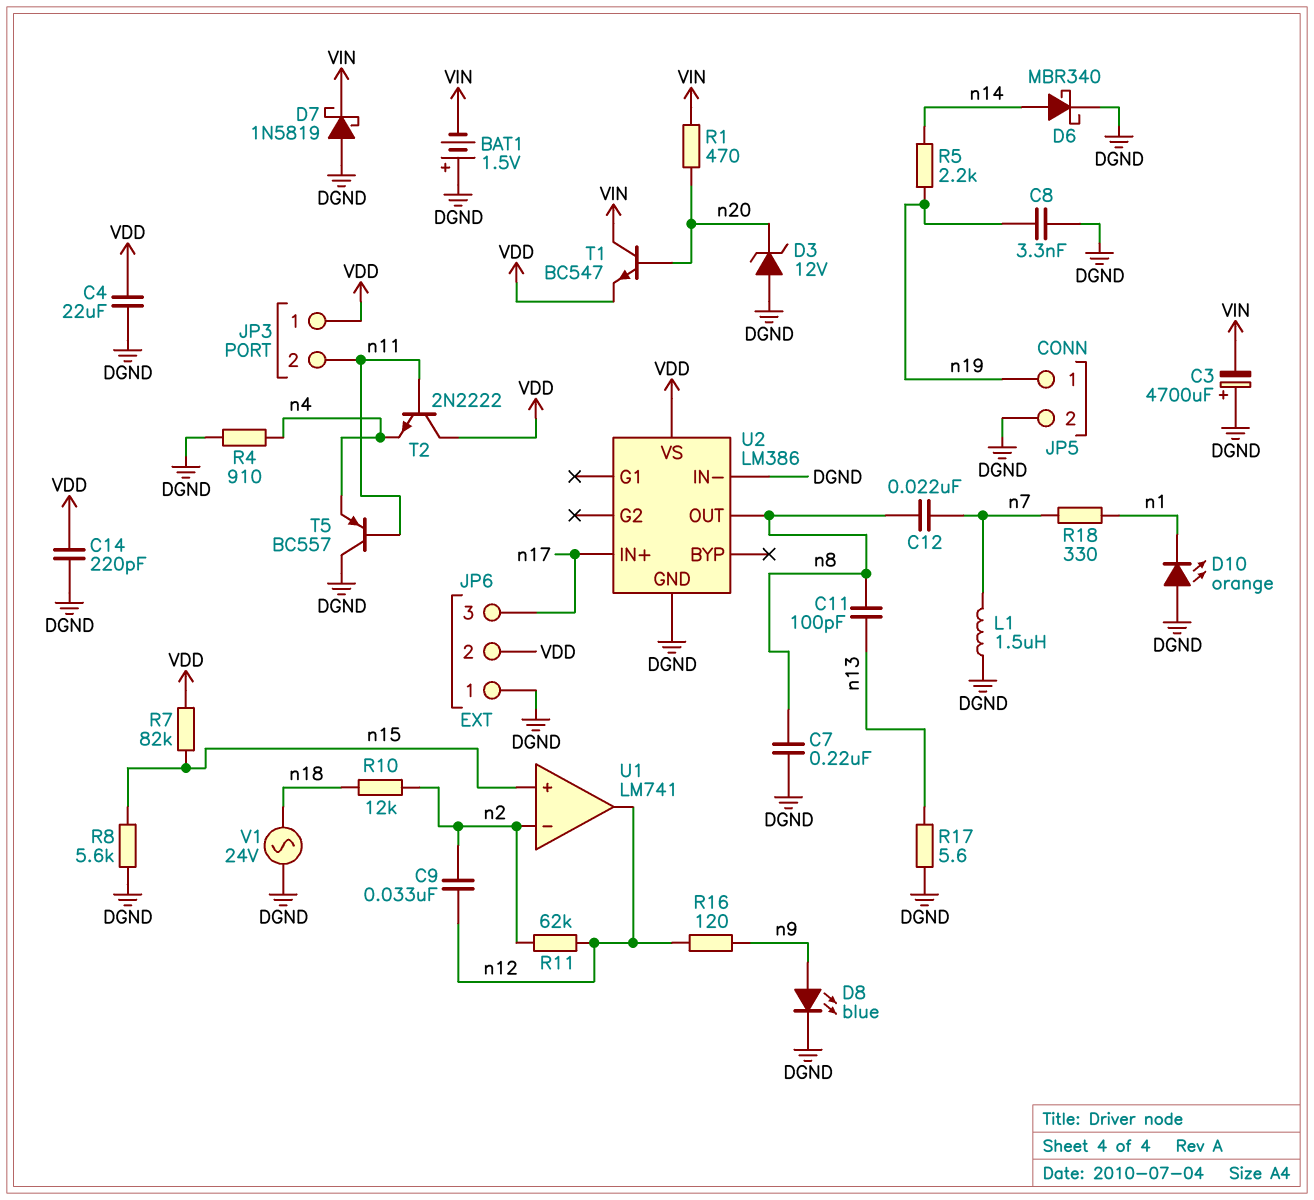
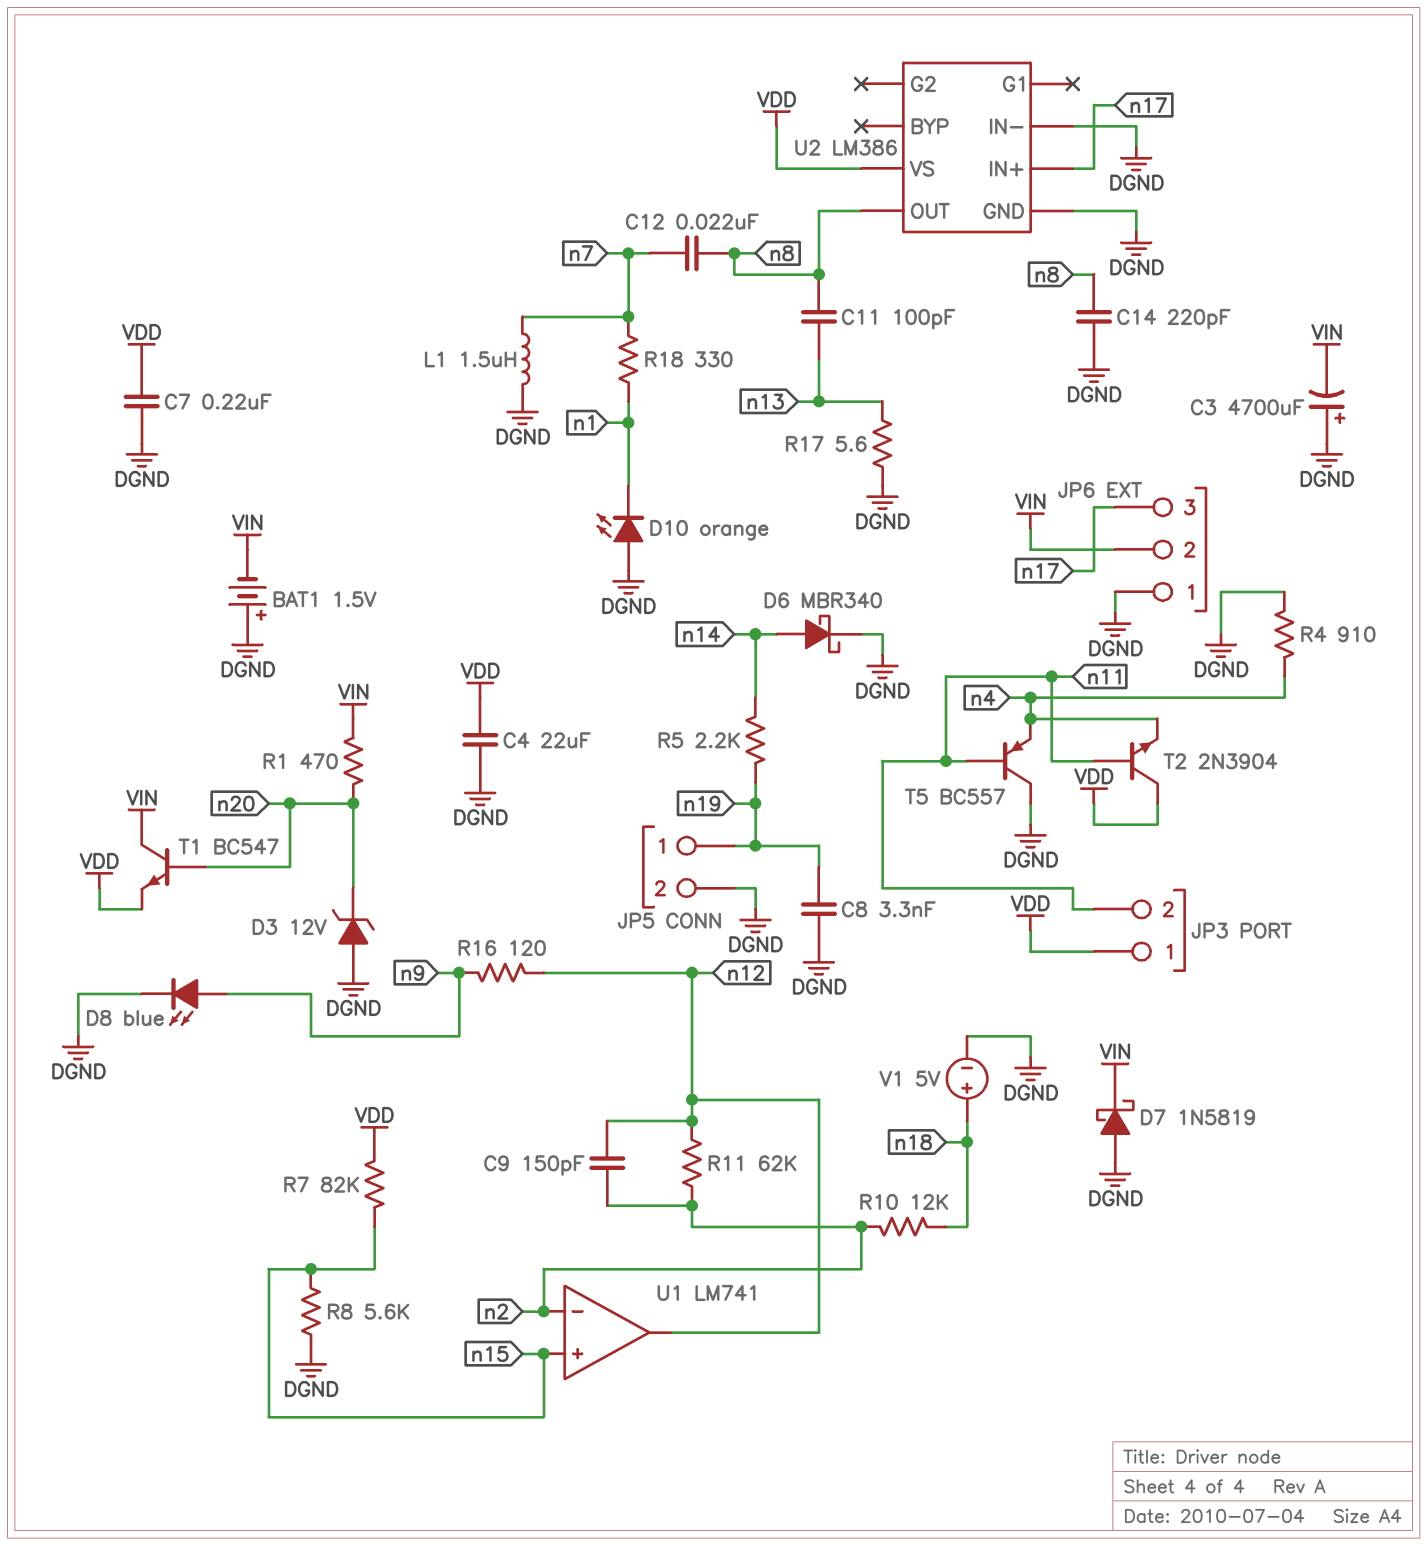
C7: 220nF (DGND, n8) -> 220nF (DGND, VDD)
C9: 33nF (n2, n12) -> 150pF (n2, n12)
C14: 220pF (DGND, VDD) -> 220pF (DGND, n8)
JP6 pin 2: VDD -> VIN
T2: NPN 2N2222 (B n11, C VDD, E n4) -> NPN 2N3904 (B n11, C VDD, E n4)
V1: AC 24V (DGND, n18) -> 5V (plus n18, minus DGND)

